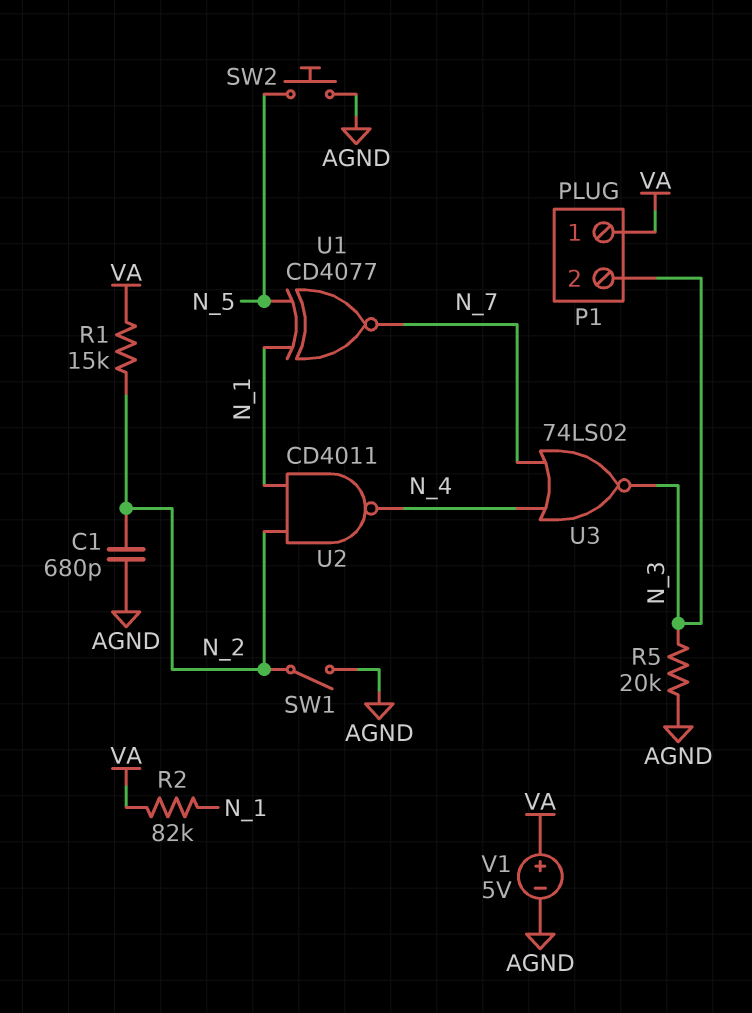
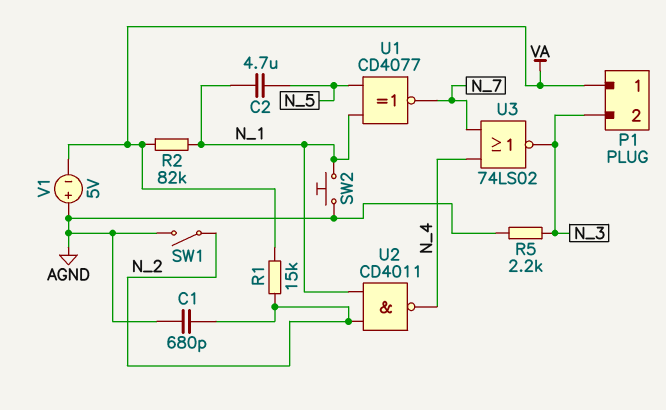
C2: none -> 4.7uF (N_1, N_5)
R5: 20k (AGND, N_3) -> 2.2k (AGND, N_3)
SW2: button (AGND, N_5) -> button (AGND, N_1)
V1: 5V (plus VA, minus AGND) -> 5V (plus AGND, minus VA)

